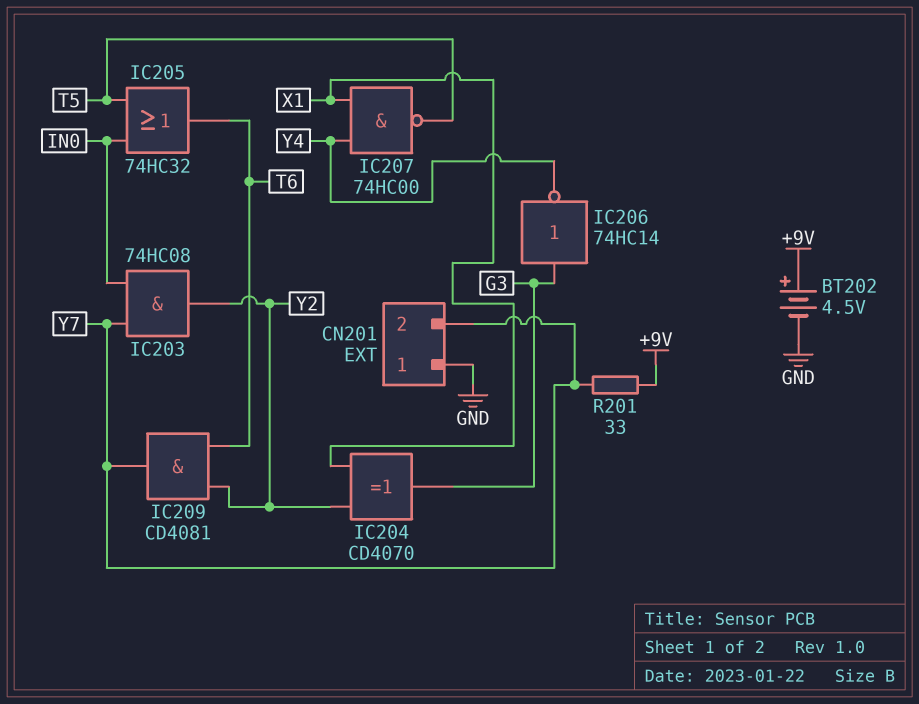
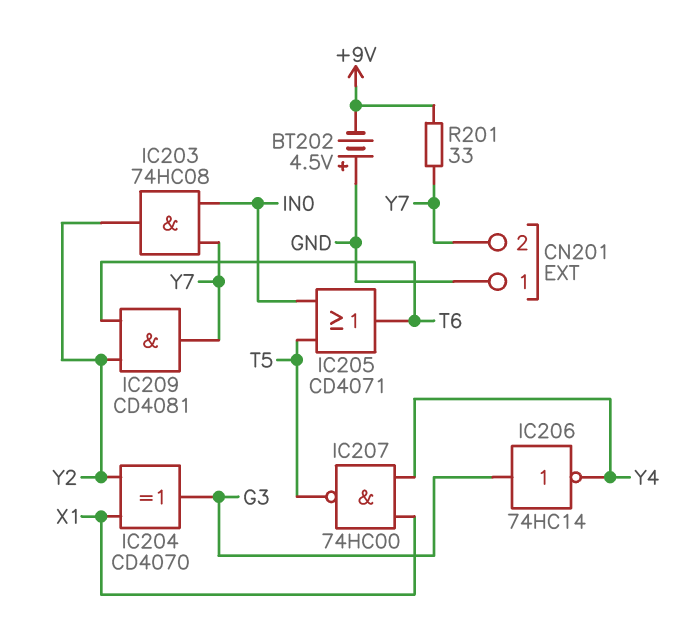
BT202: 4.5V (plus +9V, minus GND) -> 4.5V (plus GND, minus +9V)
IC205: OR 74HC32 (in IN0, in T5, out T6) -> OR CD4071 (in IN0, in T5, out T6)

